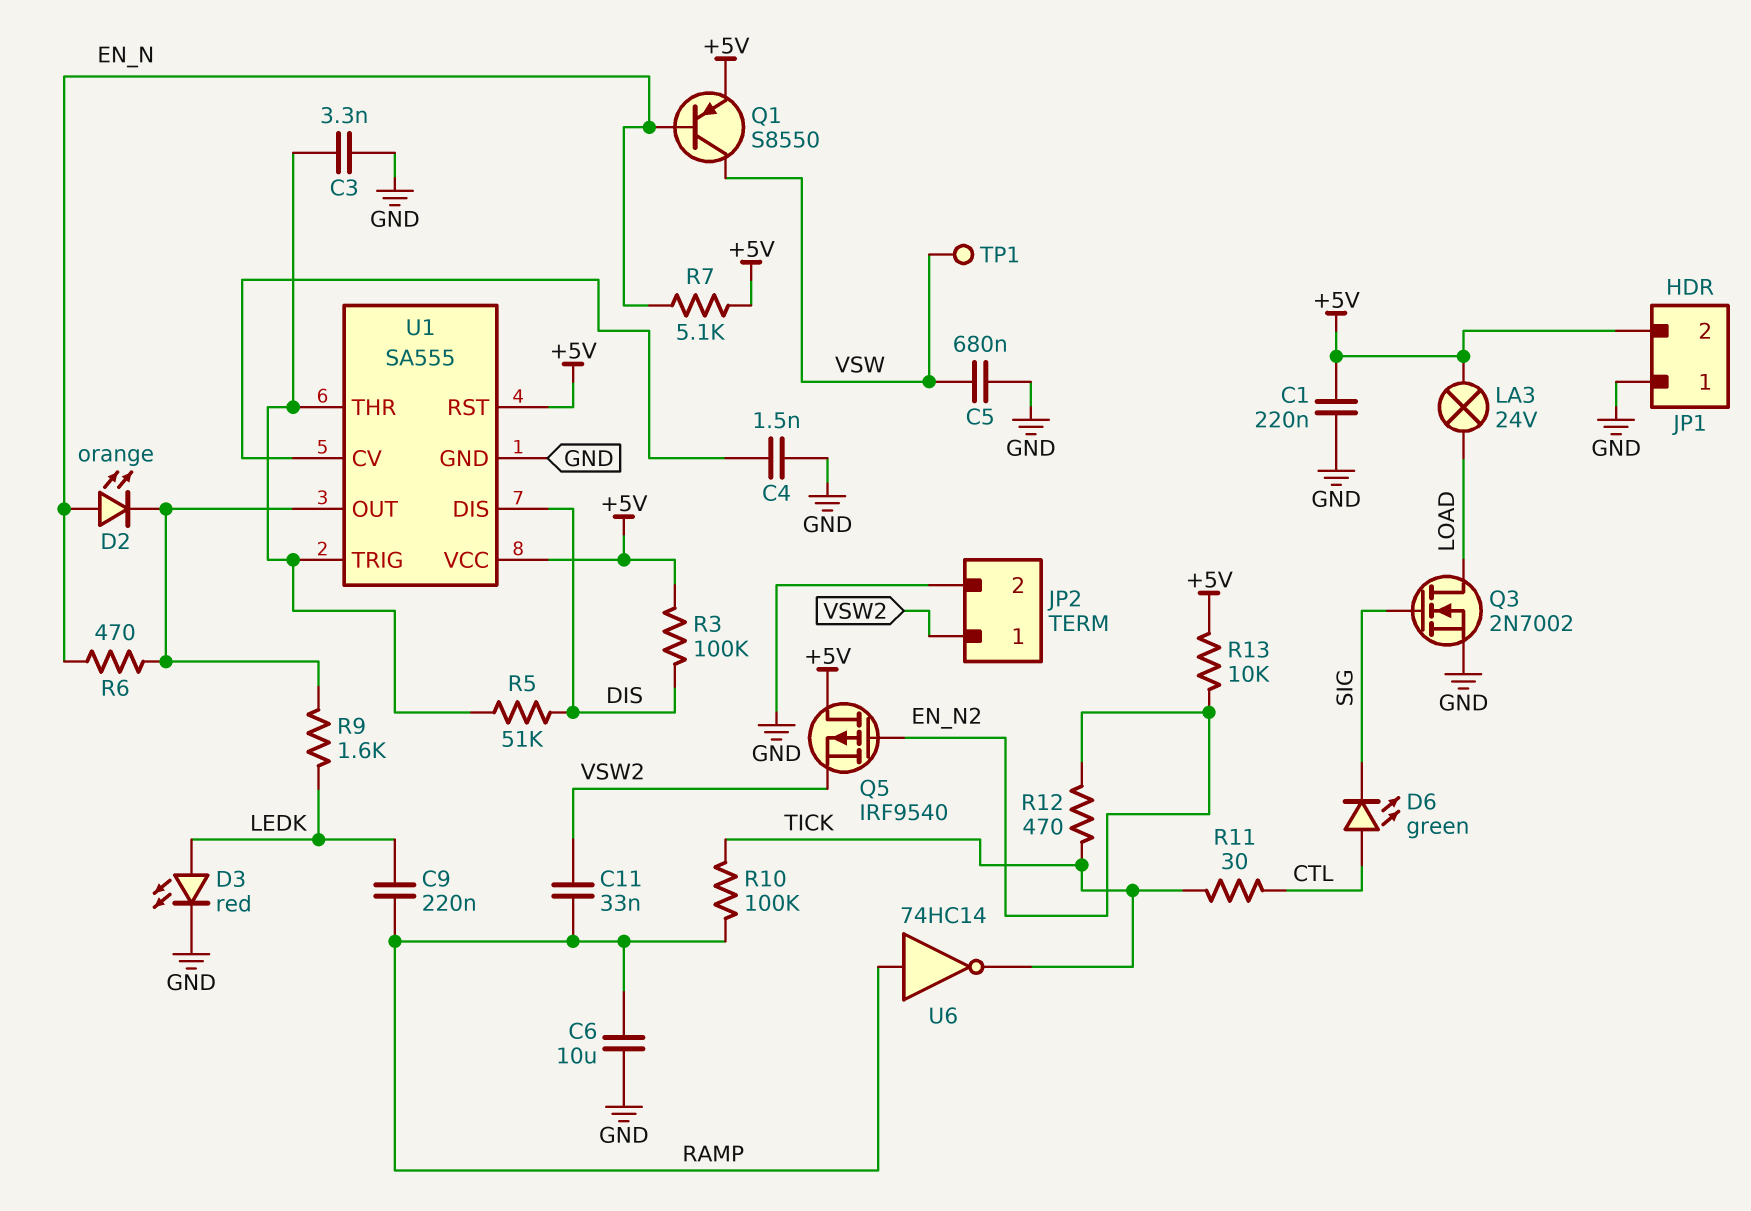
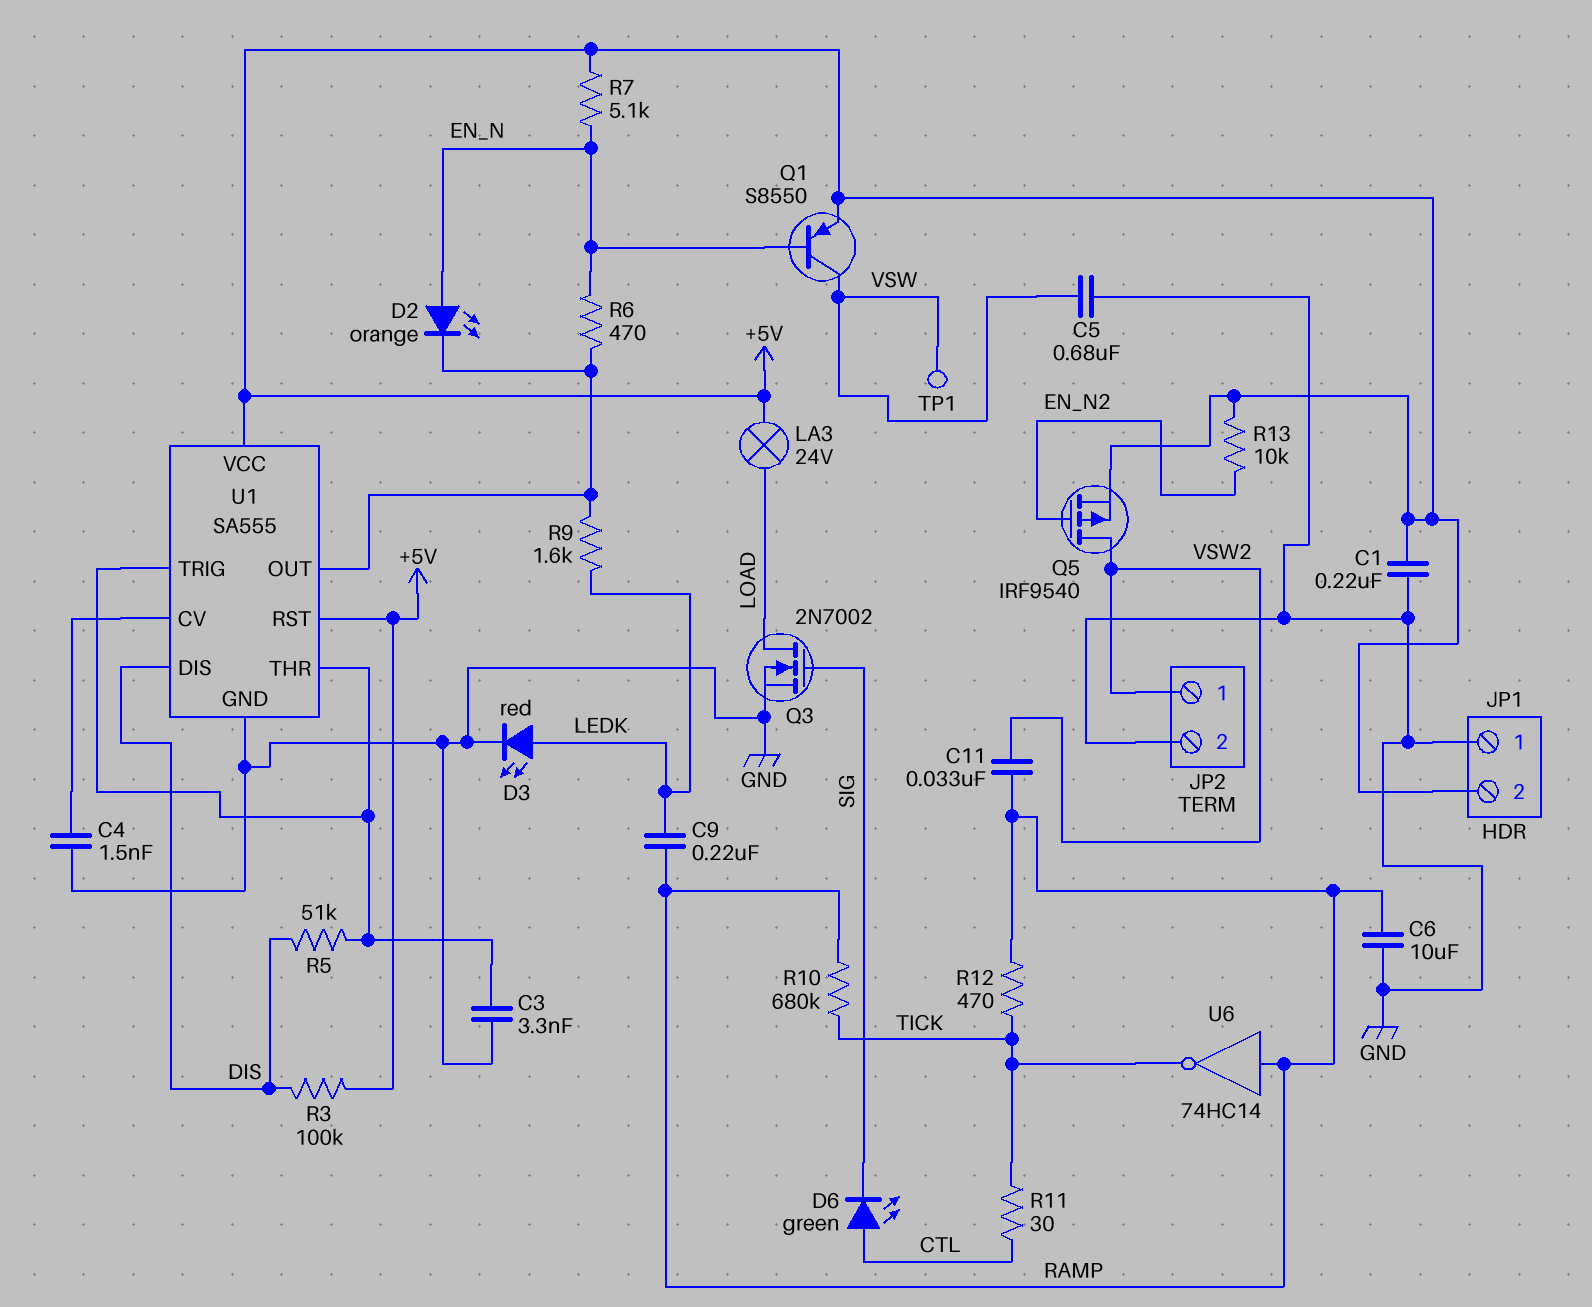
Q5: PMOS IRF9540 (G EN_N2, D +5V, S VSW2) -> PMOS IRF9540 (G EN_N2, D VSW2, S +5V)
R10: 100k (RAMP, TICK) -> 680k (RAMP, TICK)
R12: 470 (EN_N2, TICK) -> 470 (RAMP, TICK)

